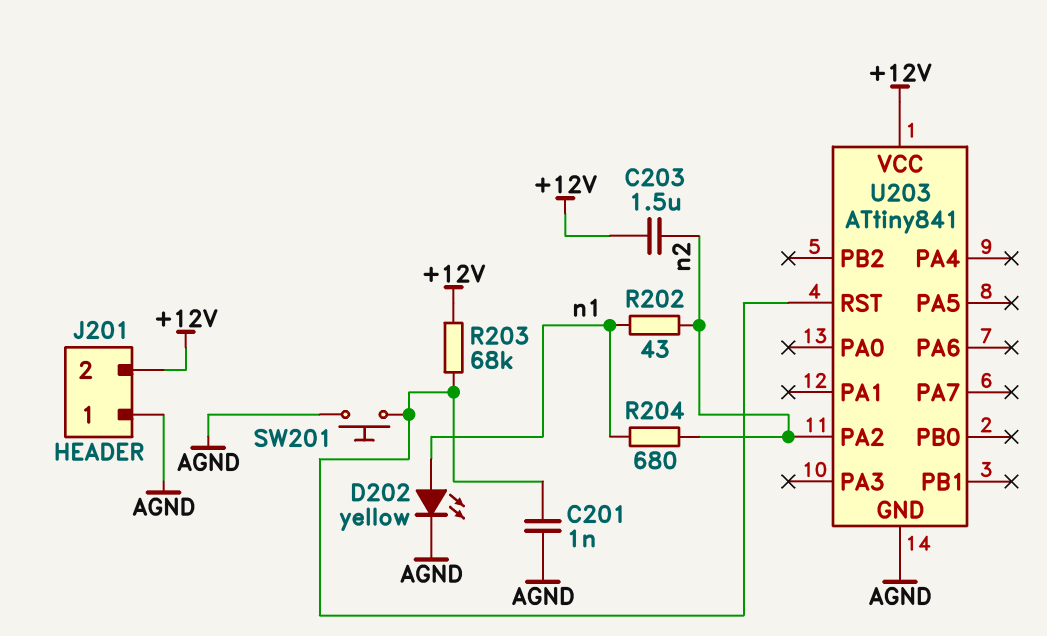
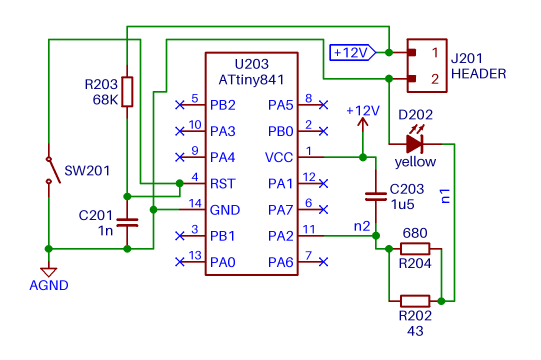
D202: LED yellow (A n1, K AGND) -> LED yellow (A AGND, K n1)
J201 pin 1: AGND -> +12V
J201 pin 2: +12V -> AGND
SW201: button (AGND, U203/RST) -> switch (AGND, U203/RST)

